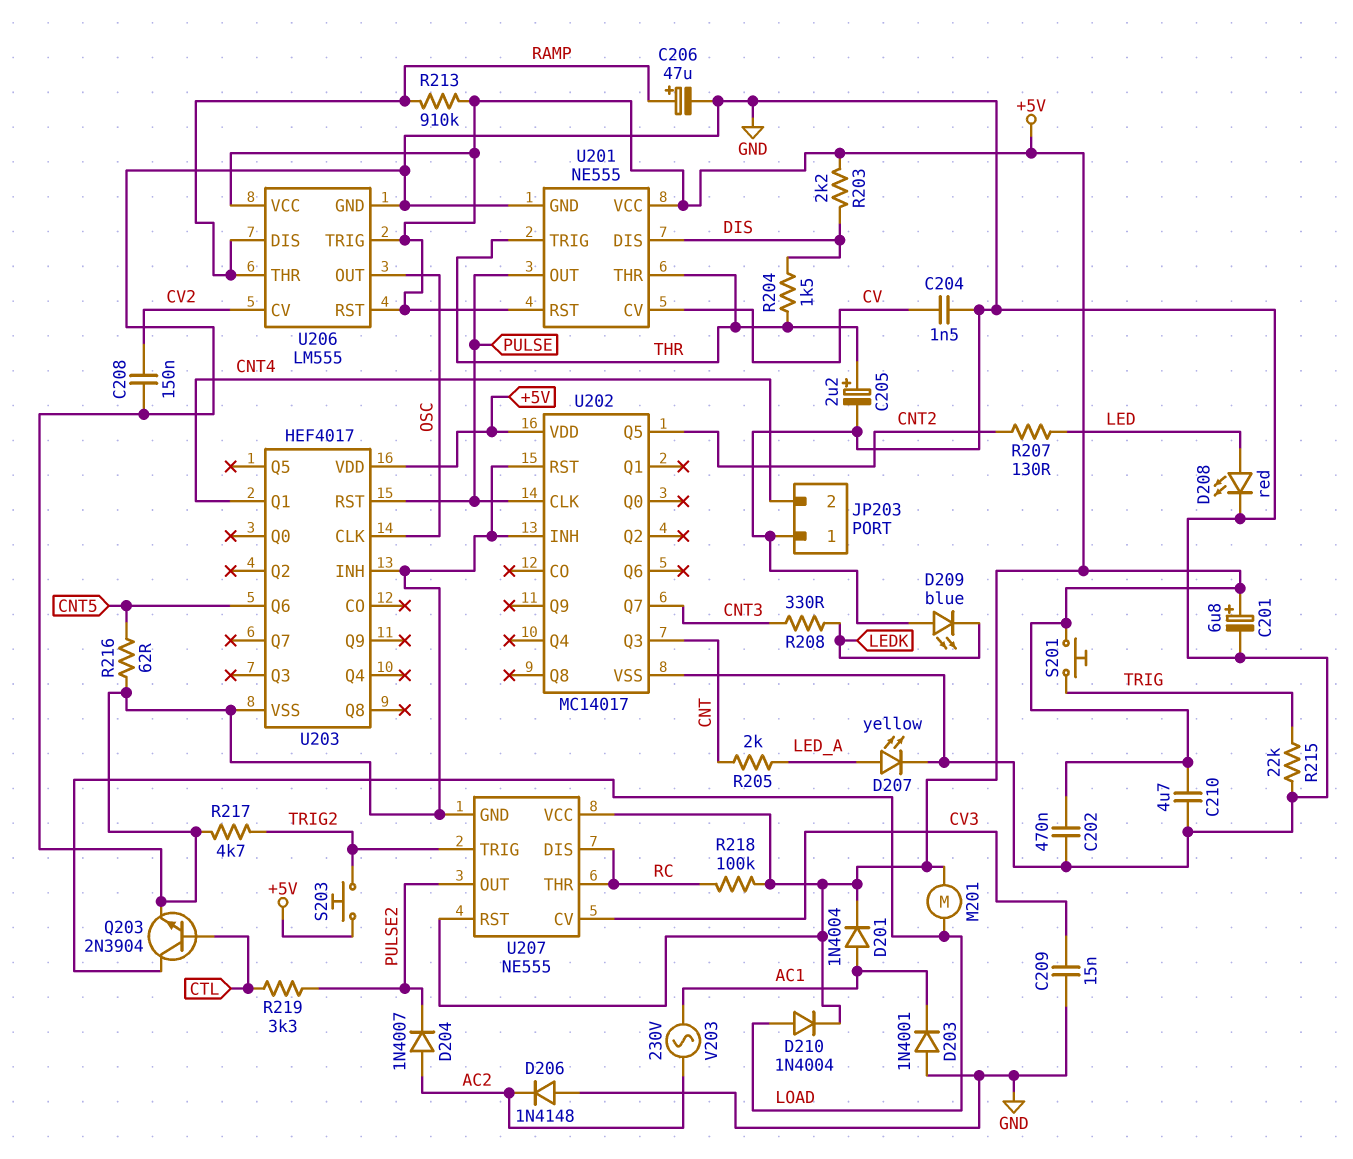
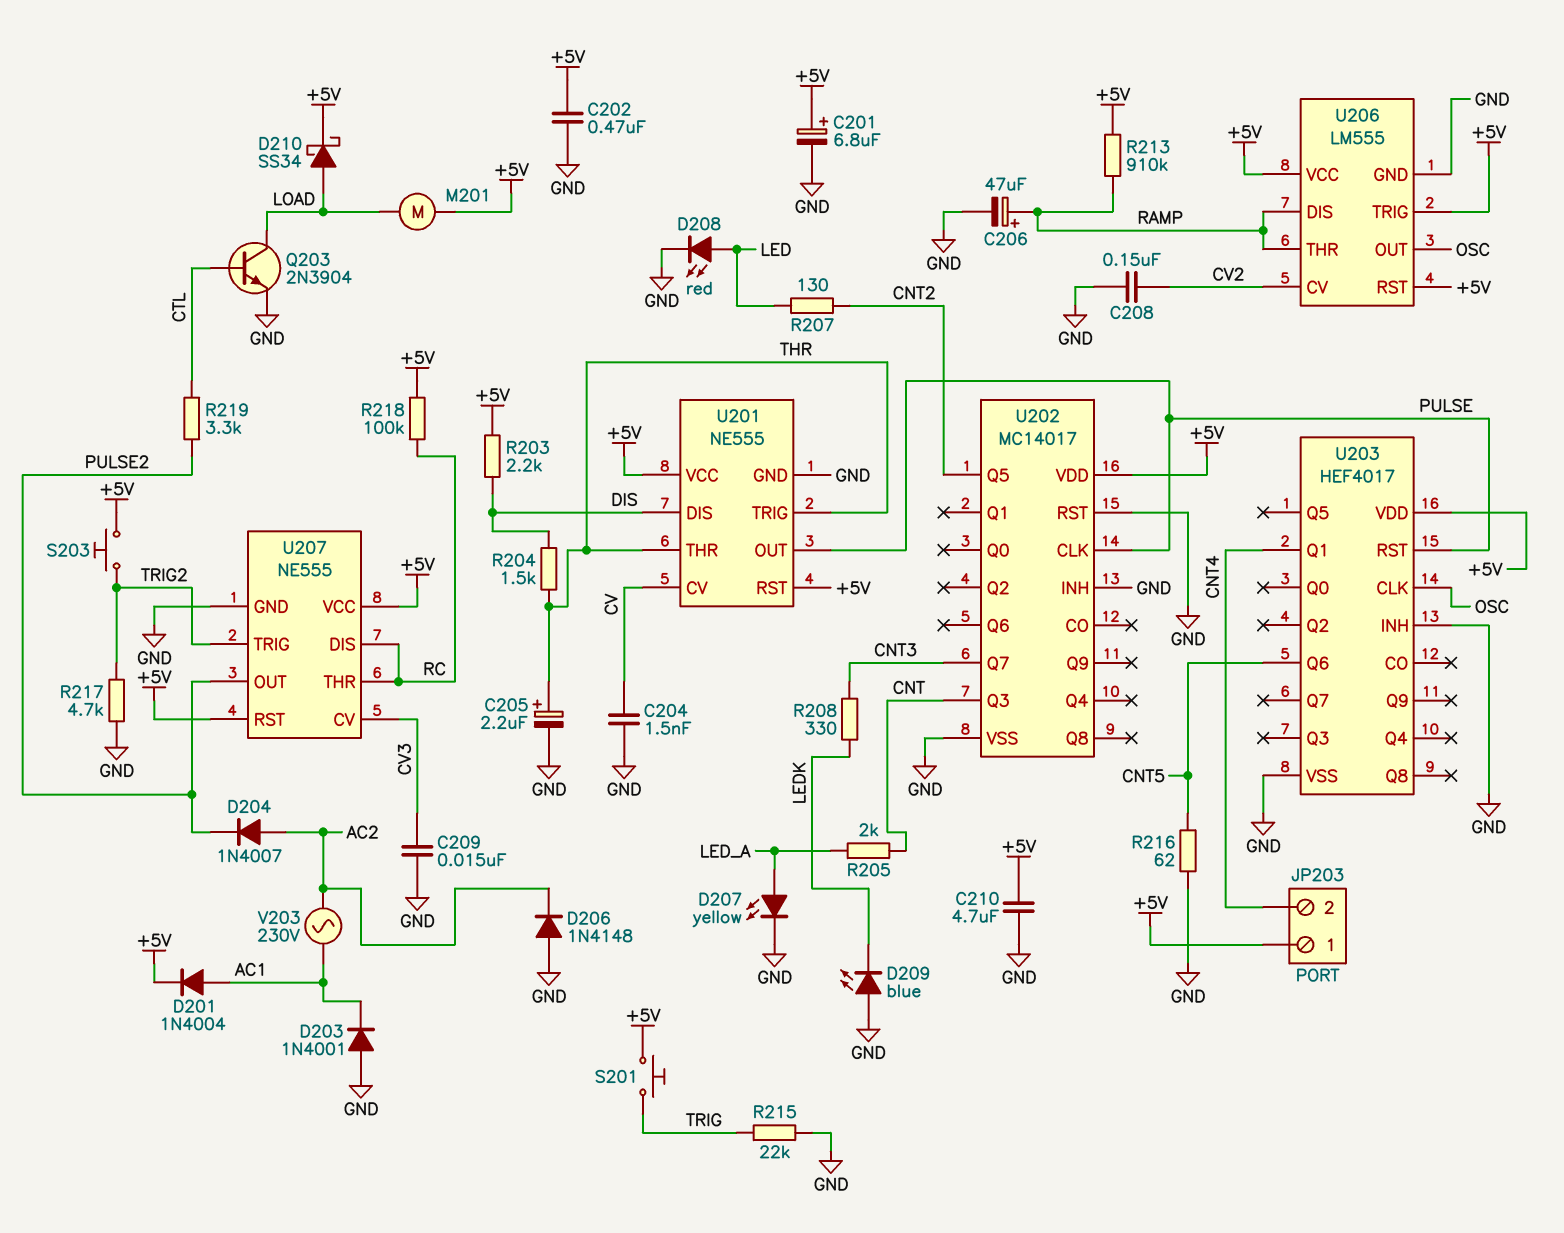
D210: diode 1N4004 (A LOAD, K +5V) -> schottky SS34 (A LOAD, K +5V)
JP203 pin 1: GND -> +5V

